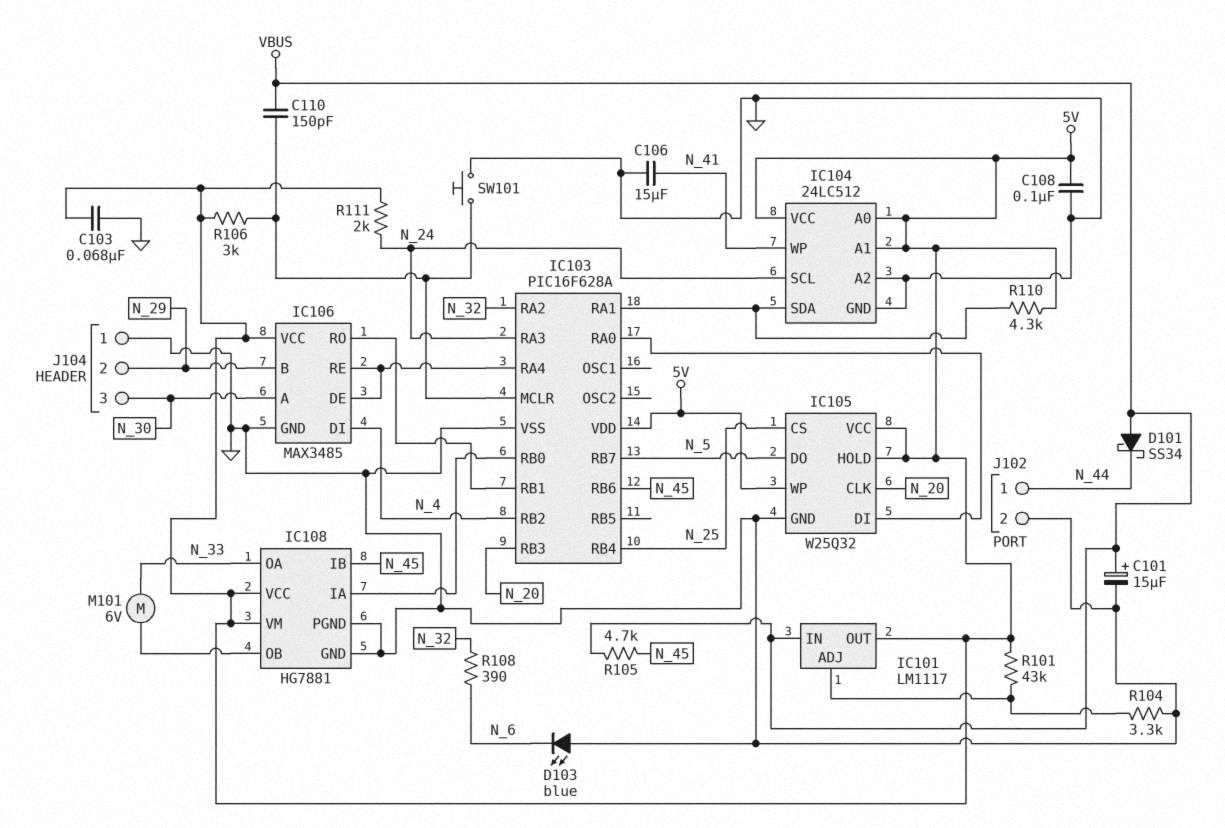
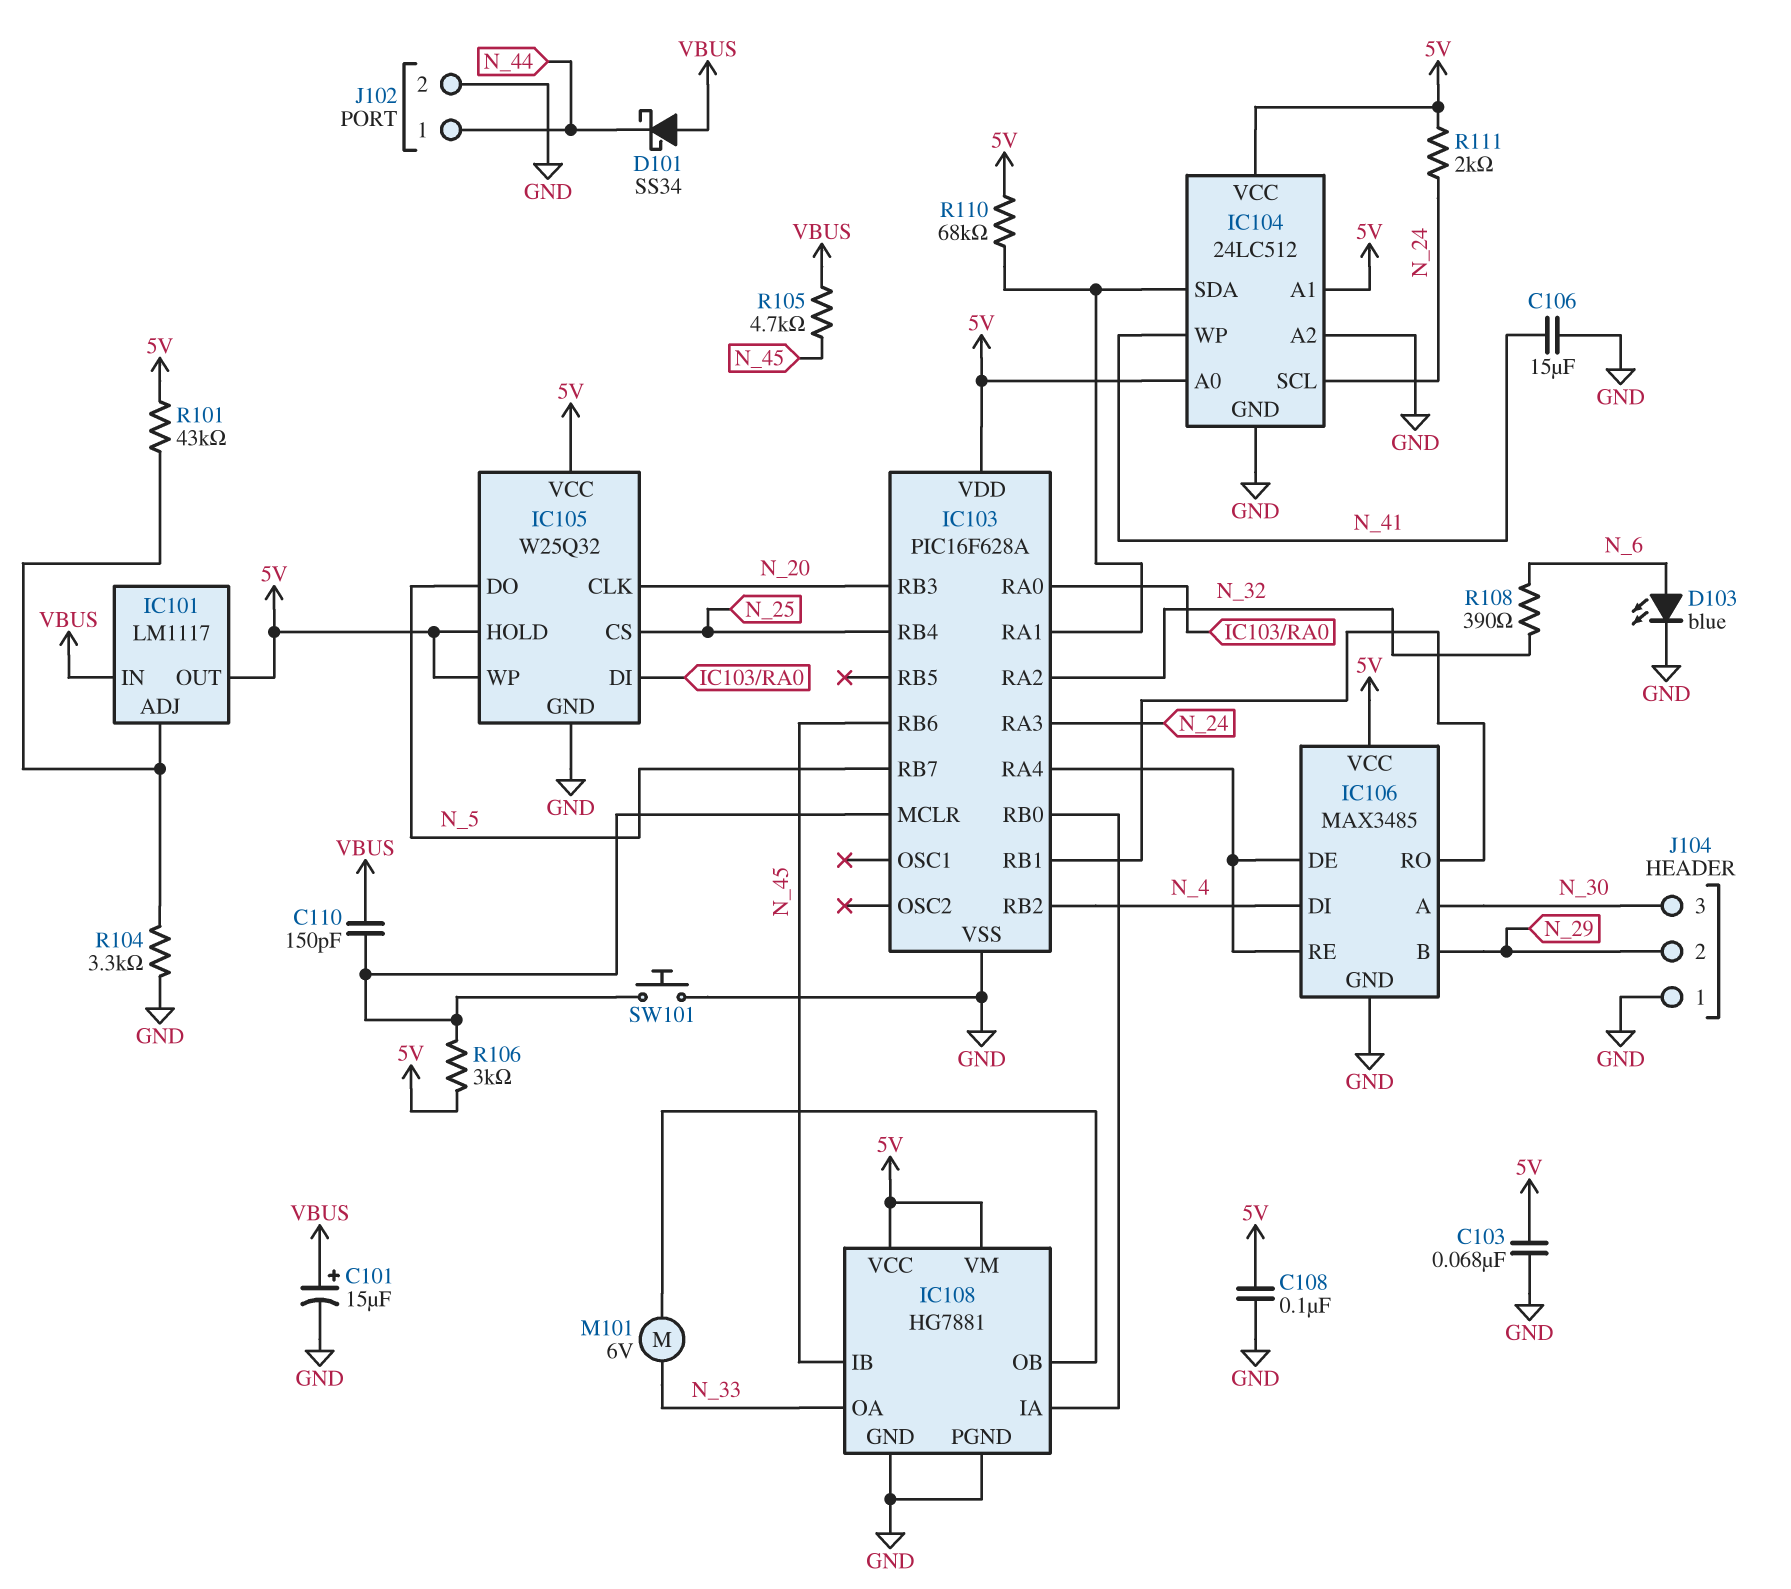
D103: LED blue (A GND, K N_6) -> LED blue (A N_6, K GND)
R110: 4.3k (5V, IC103/RA1) -> 68k (5V, IC103/RA1)

